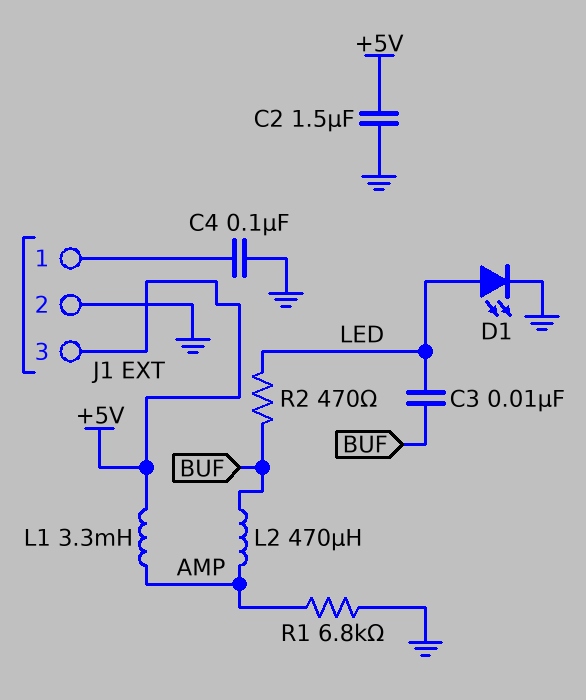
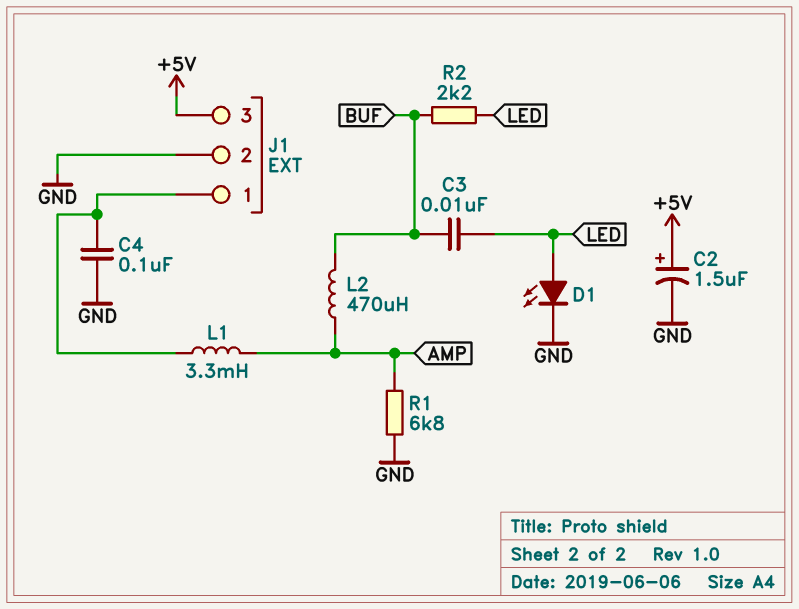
C2: 1.5uF (+5V, GND) -> 1.5uF (plus +5V, minus GND)
L1: 3.3mH (+5V, AMP) -> 3.3mH (AMP, J1/1)
R2: 470 (BUF, LED) -> 2.2k (BUF, LED)

